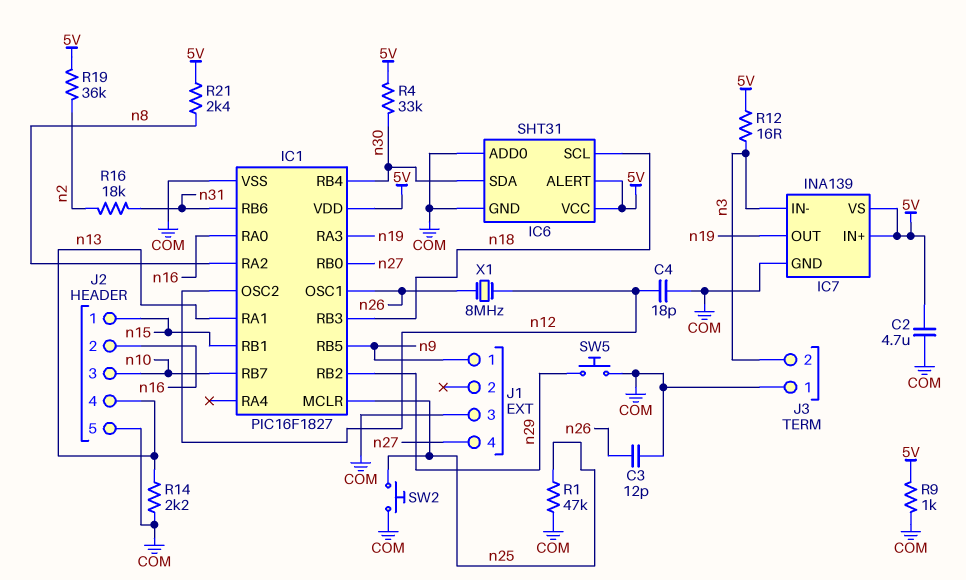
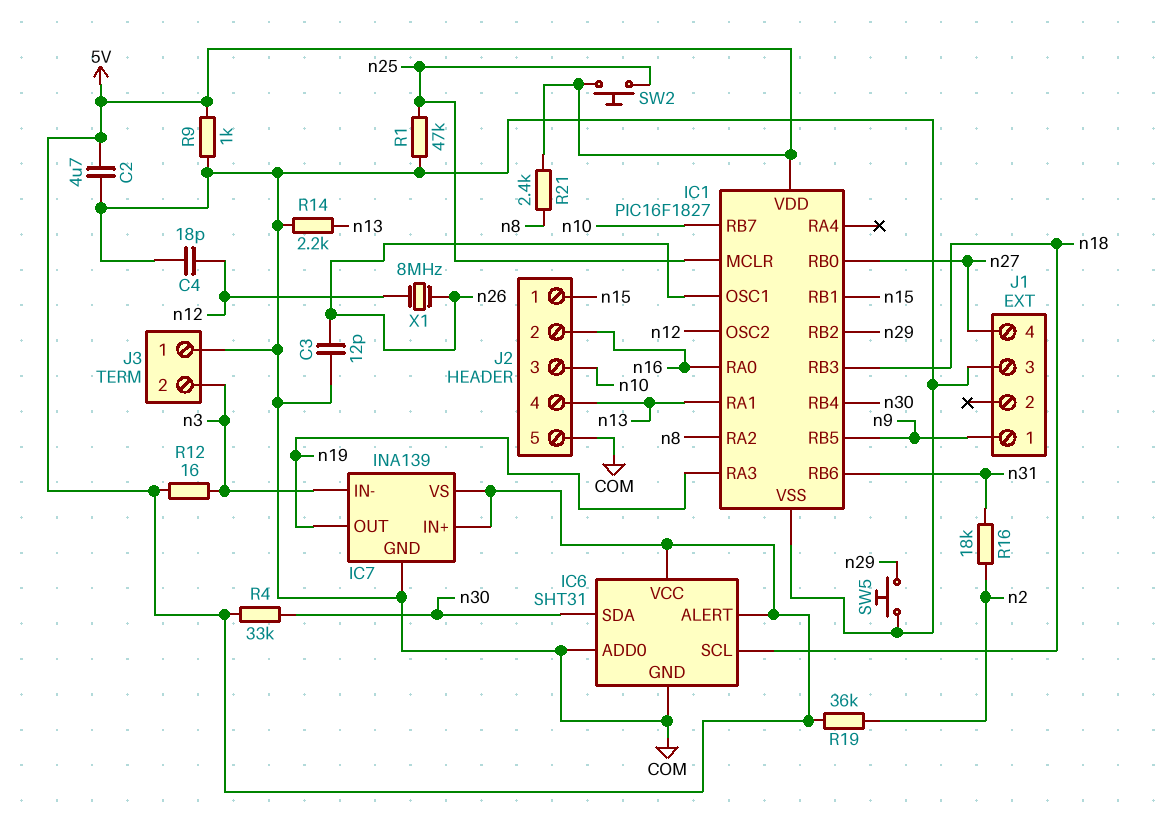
SW2: button (COM, n25) -> button (5V, n25)

